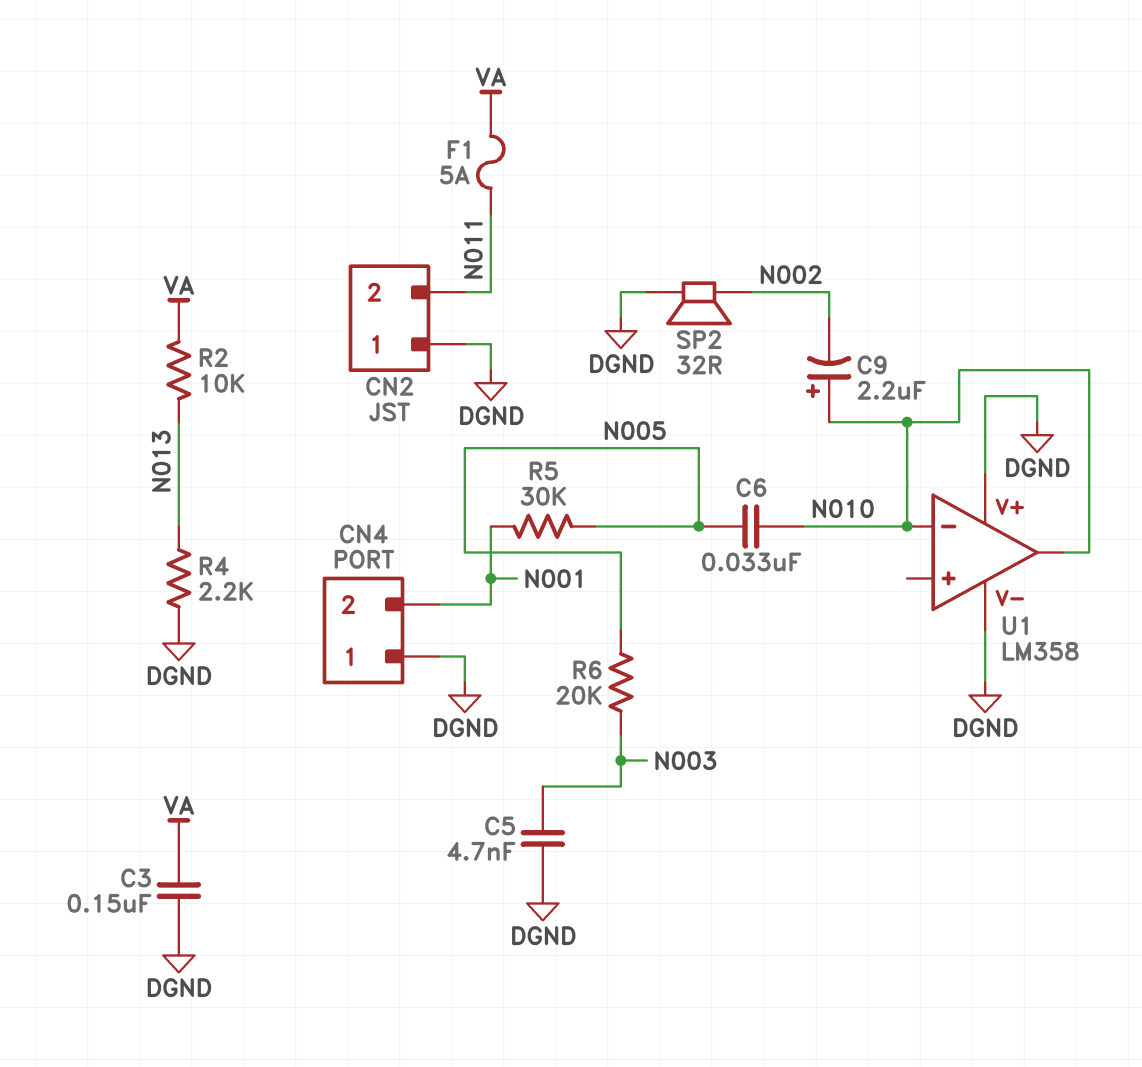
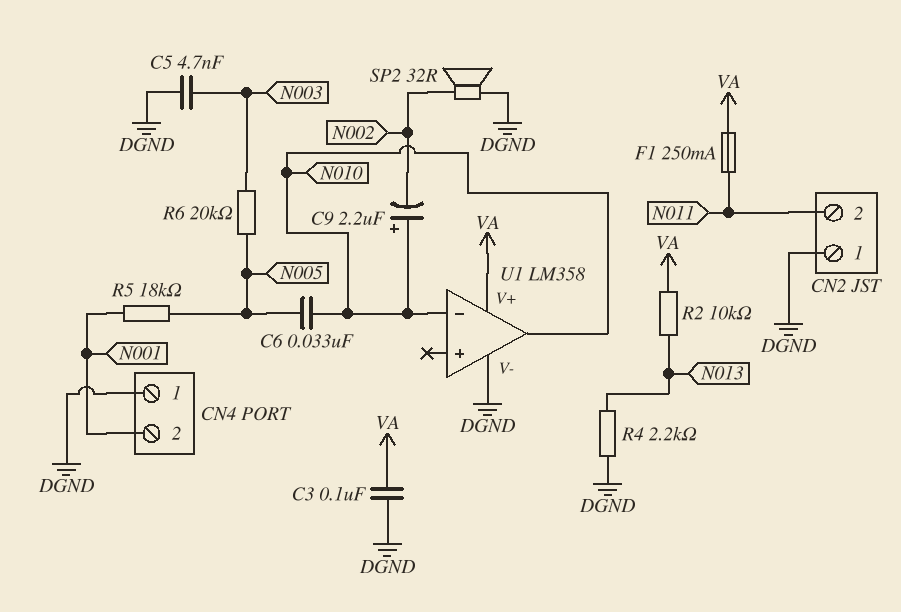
C3: 150nF (DGND, VA) -> 100nF (DGND, VA)
F1: 5A (N011, VA) -> 250mA (N011, VA)
R5: 30k (N001, N005) -> 18k (N001, N005)
U1 pin V+: DGND -> VA

